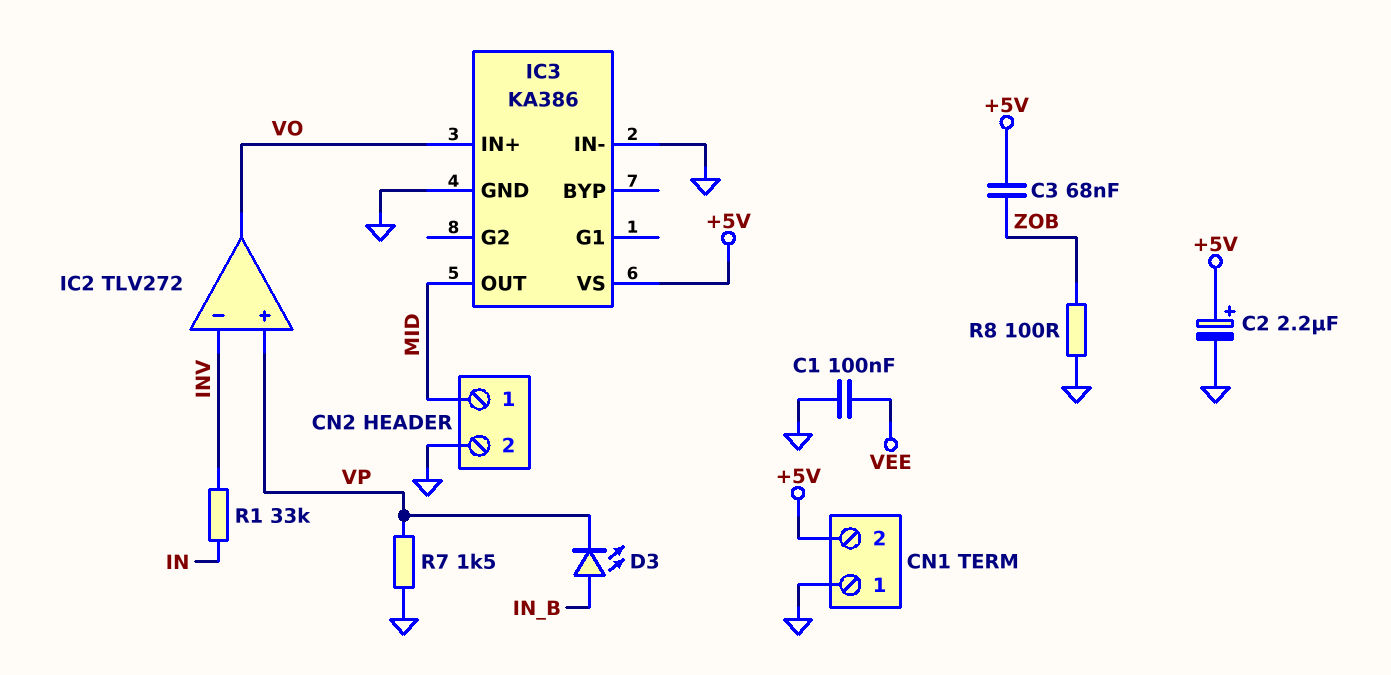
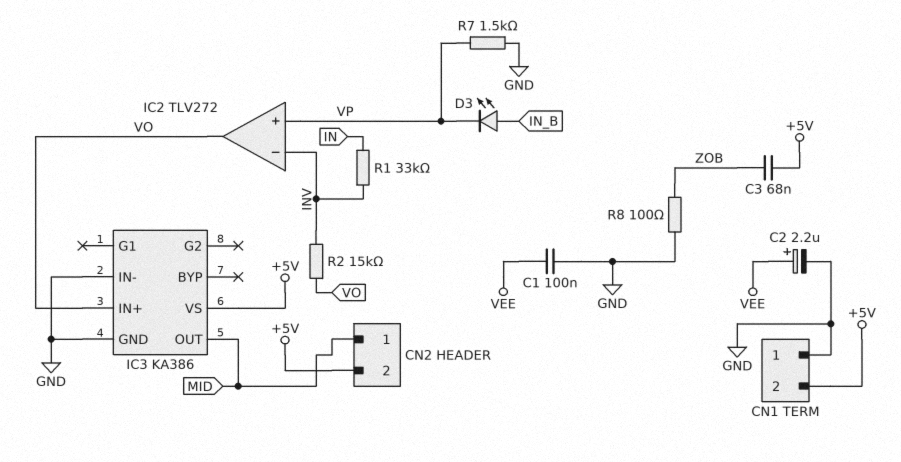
C2: 2.2uF (plus +5V, minus GND) -> 2.2uF (plus VEE, minus GND)
CN2 pin 2: GND -> +5V
R2: none -> 15k (INV, VO)

